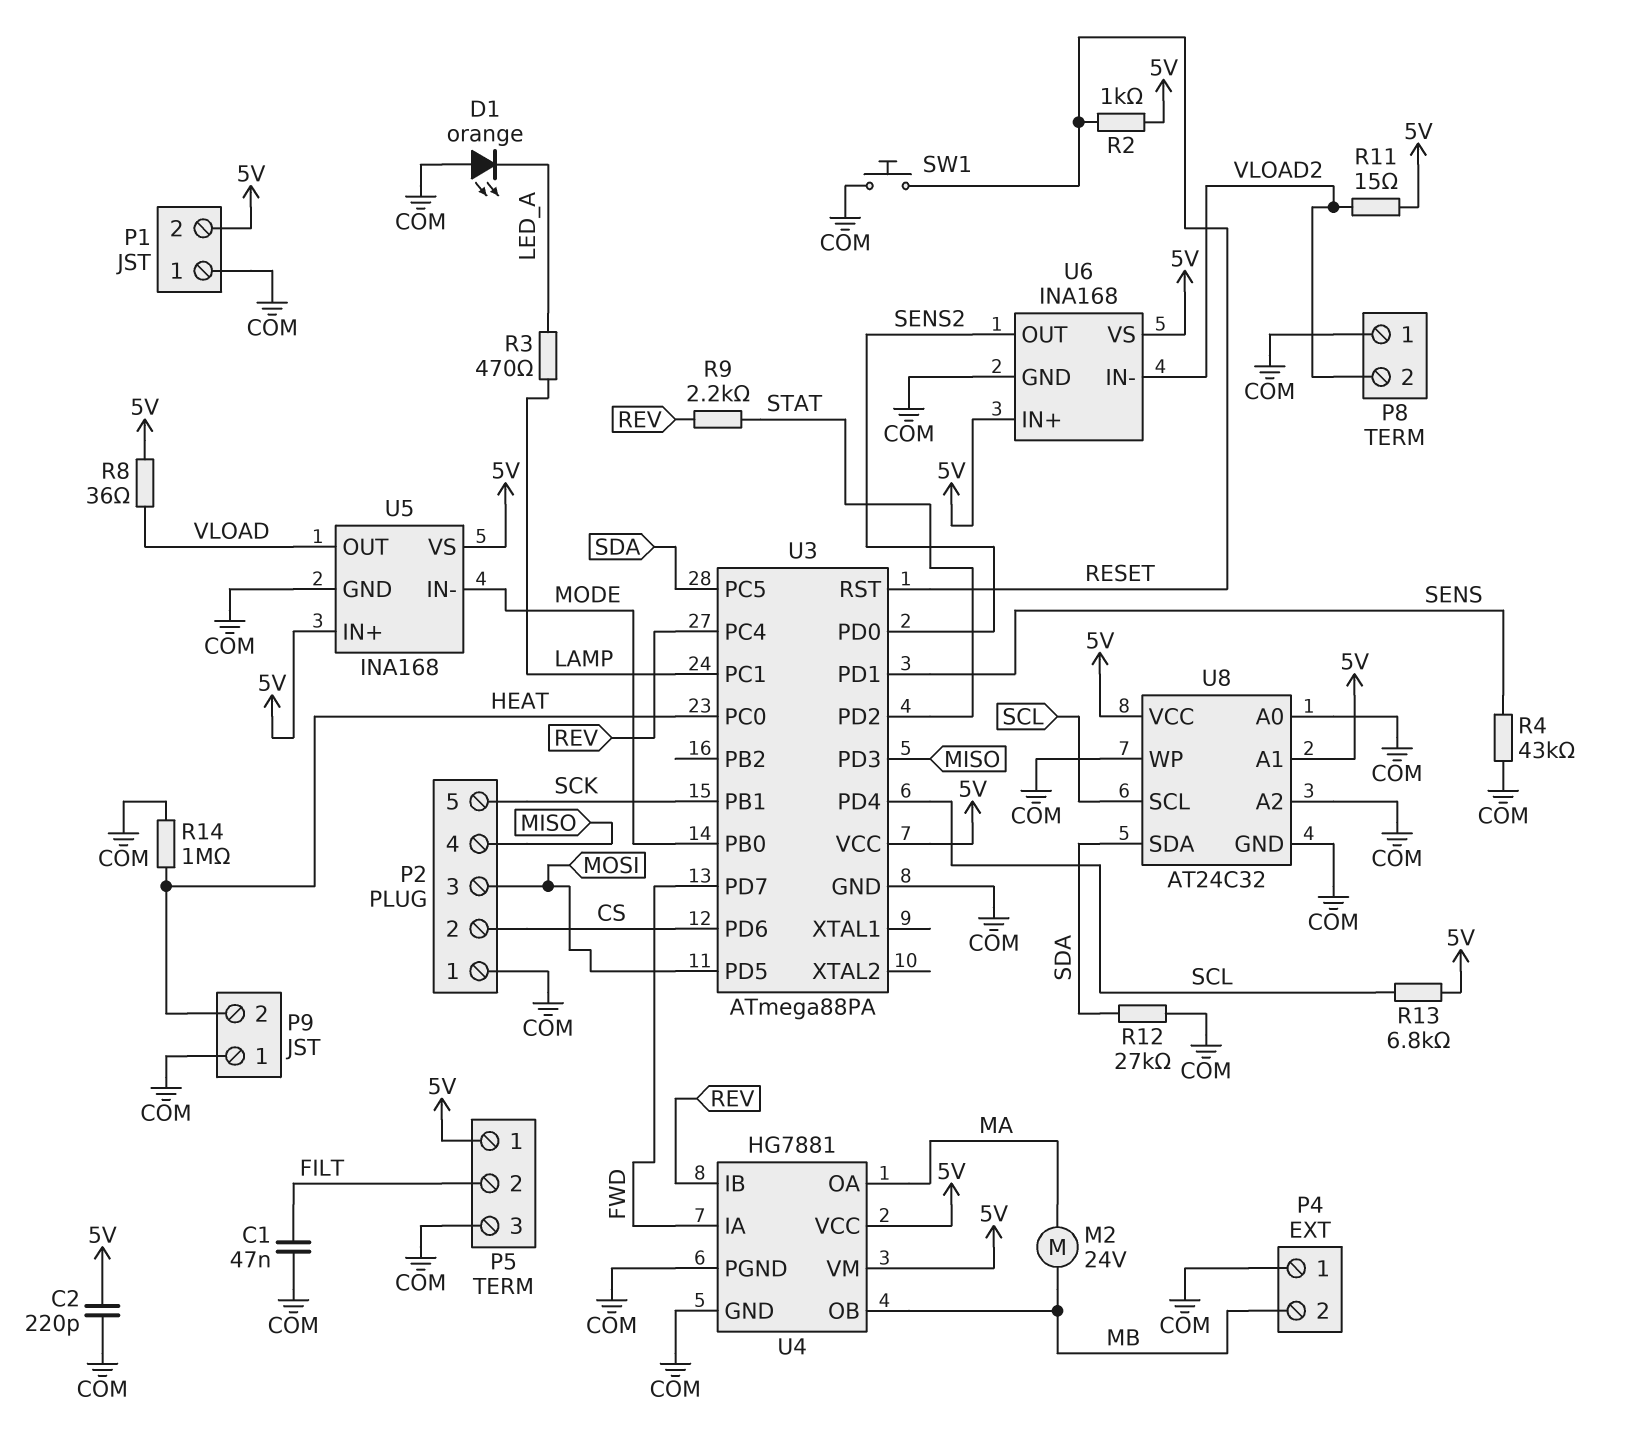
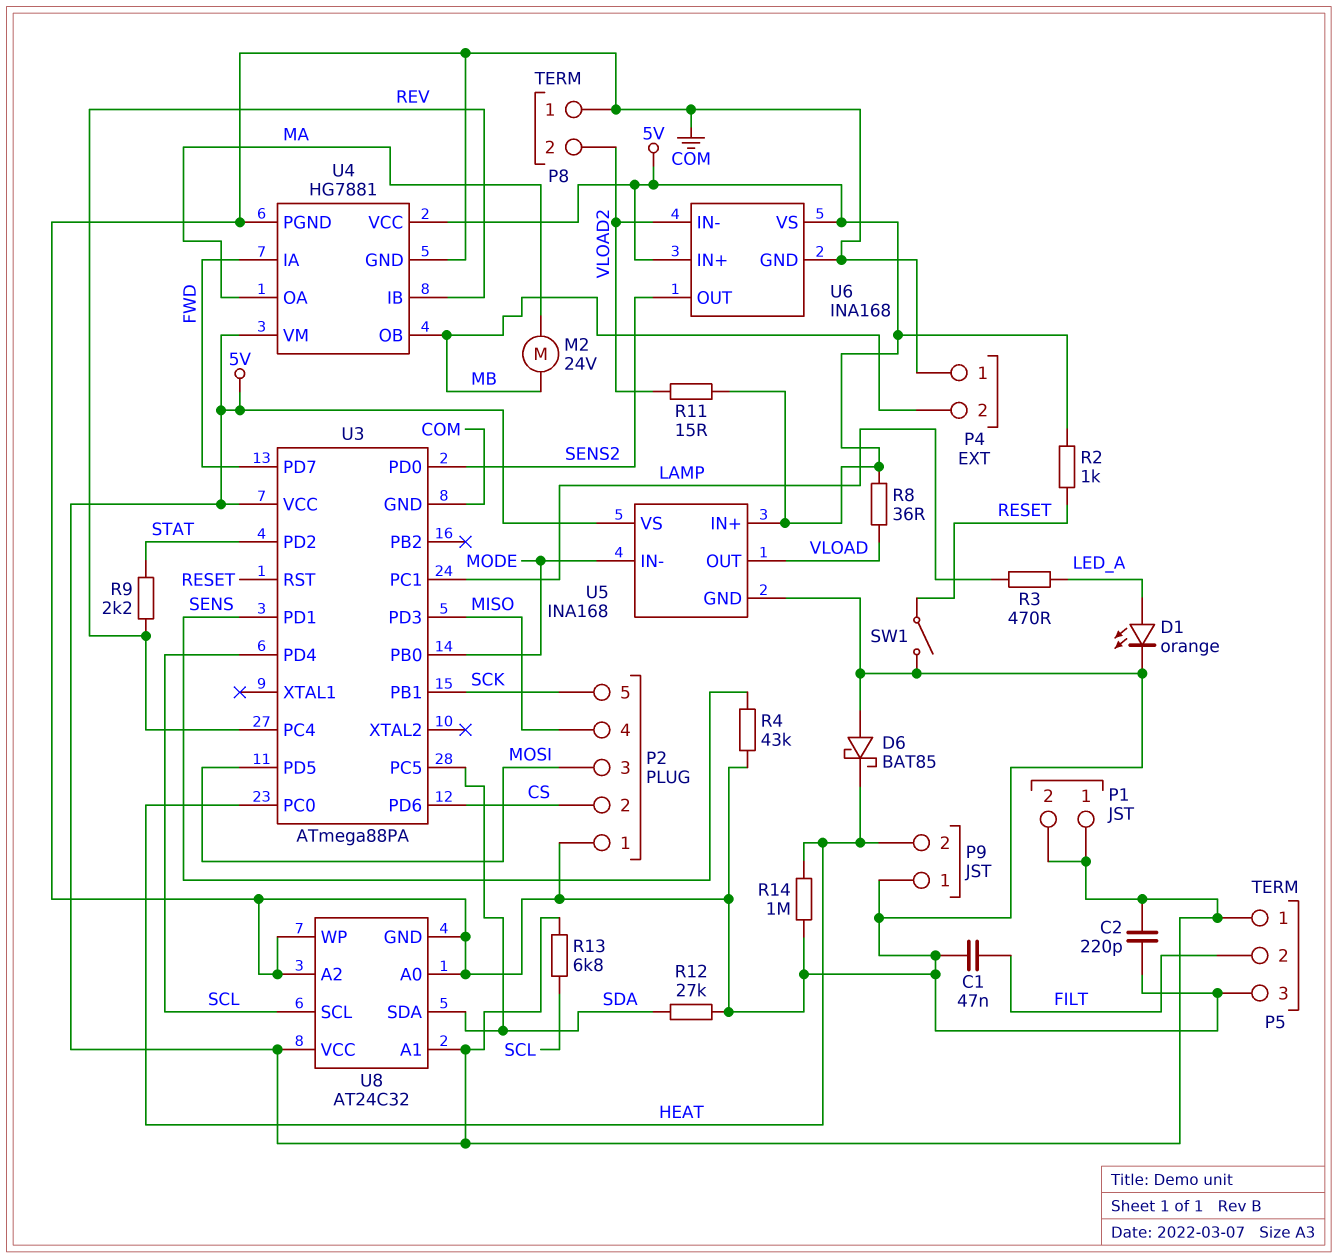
D1: LED orange (A COM, K LED_A) -> LED orange (A LED_A, K COM)
D6: none -> schottky BAT85 (A COM, K HEAT)
P1 pin 1: COM -> 5V
SW1: button (COM, RESET) -> switch (COM, RESET)

